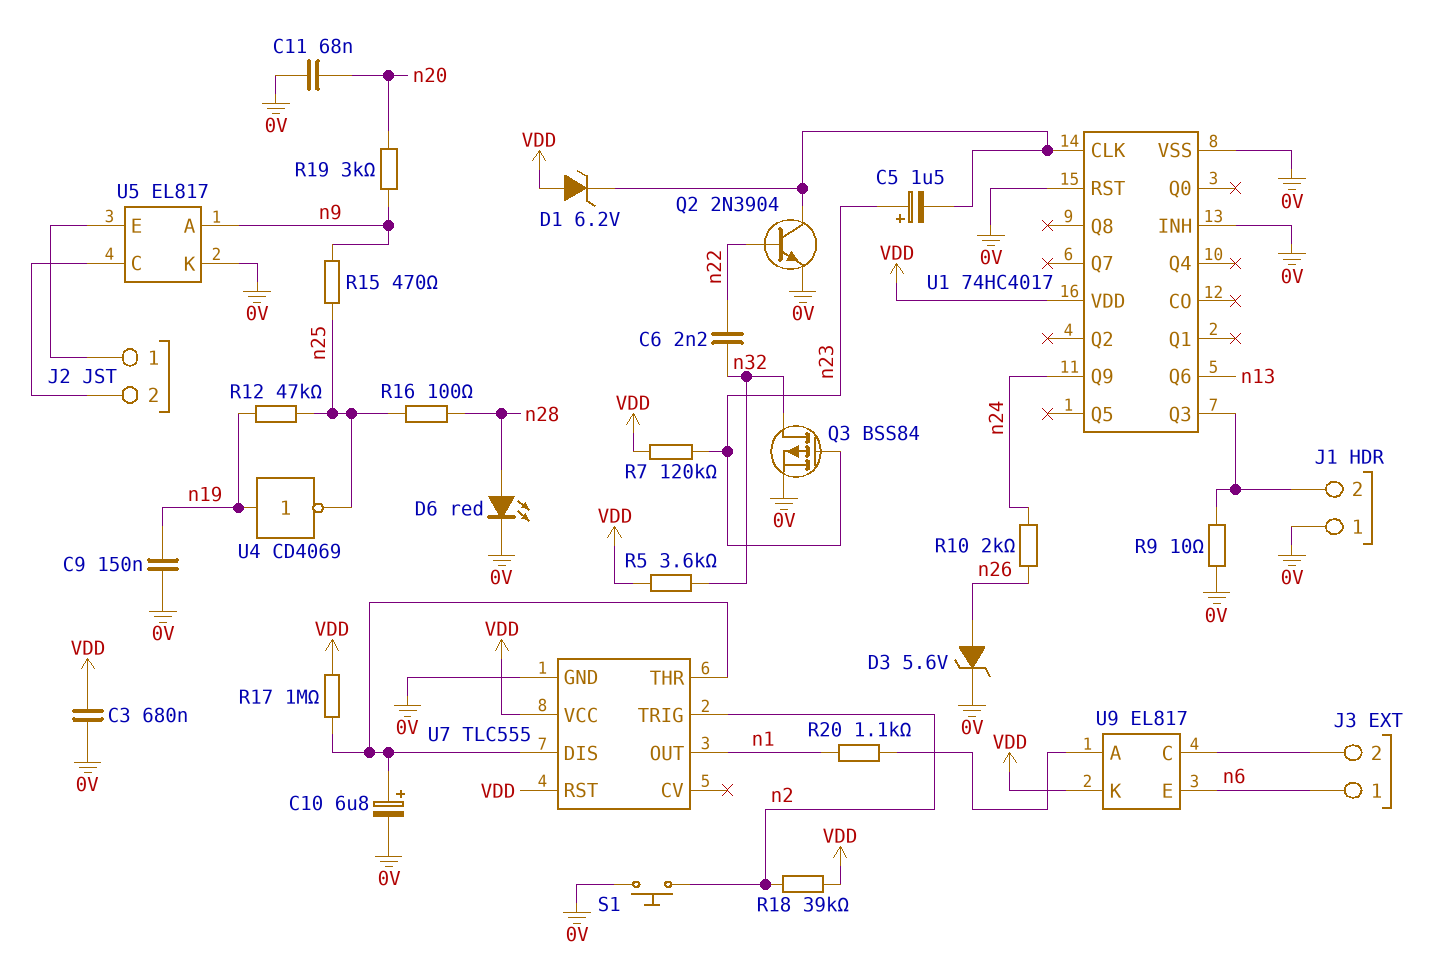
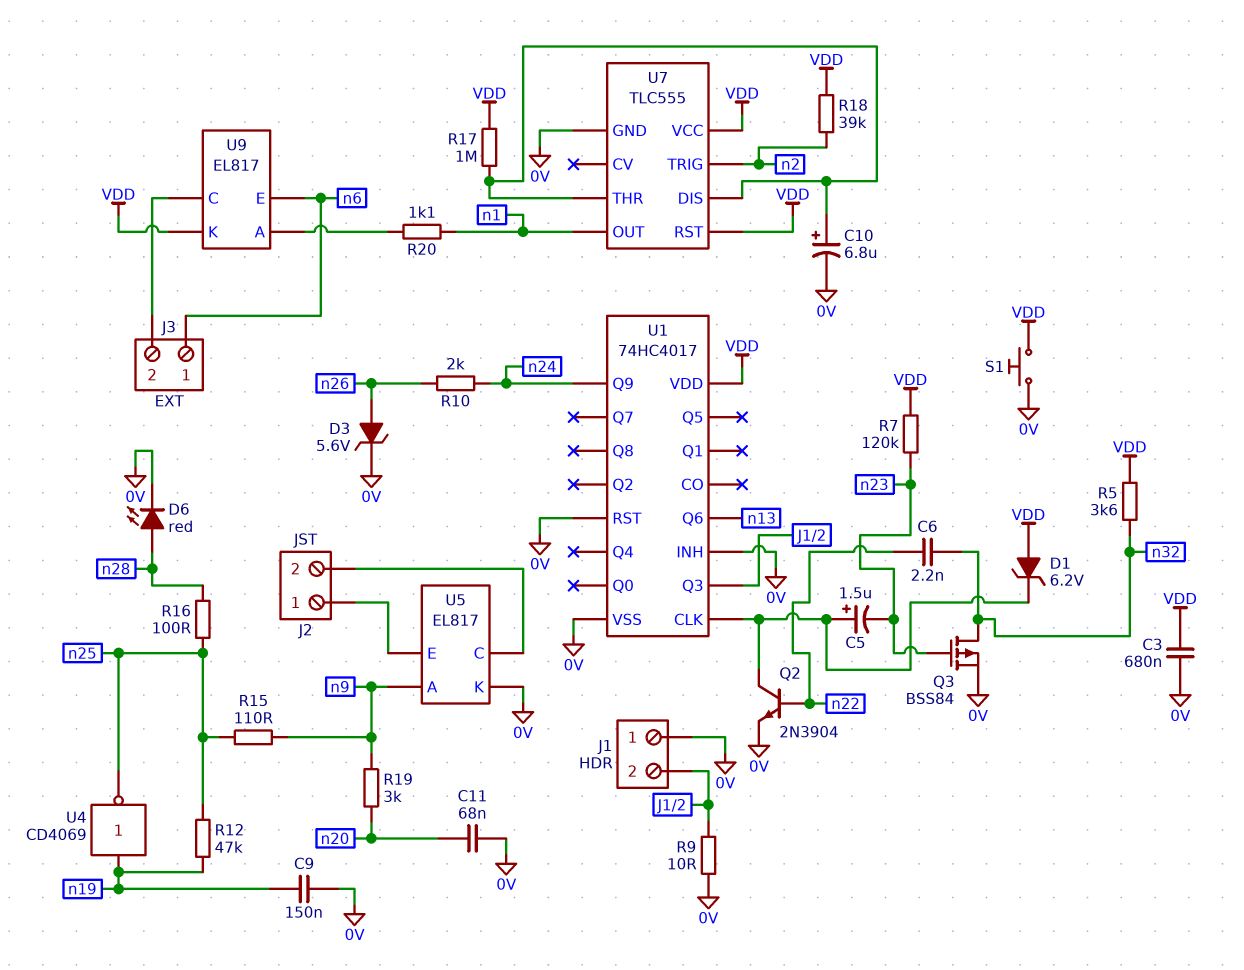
C5: 1.5uF (plus n23, minus U1/CLK) -> 1.5uF (plus U1/CLK, minus n23)
R15: 470 (n9, n25) -> 110 (n9, n25)
S1: button (0V, n2) -> button (0V, VDD)

